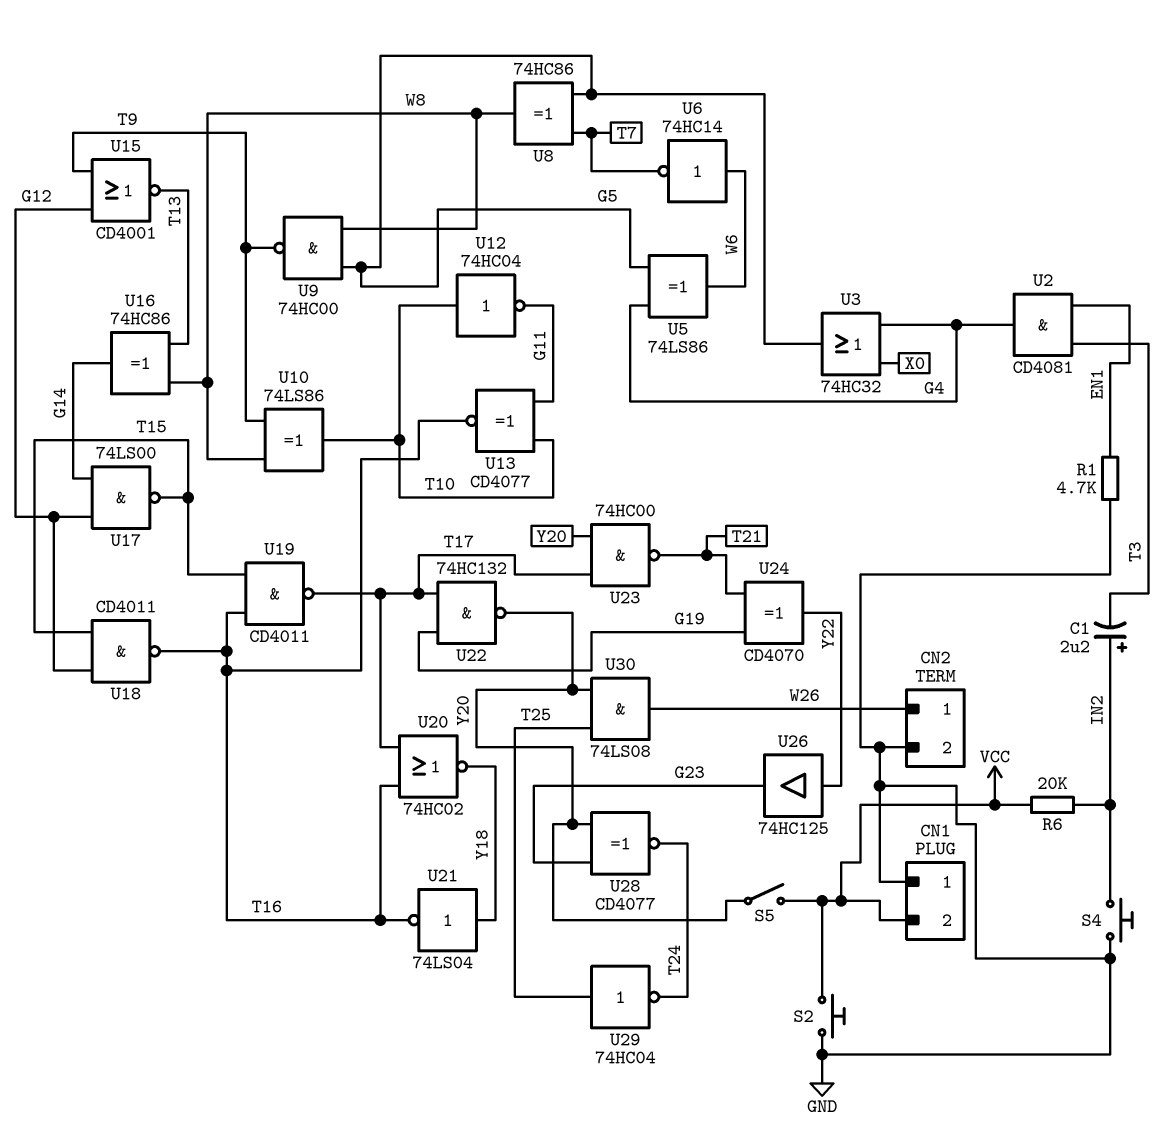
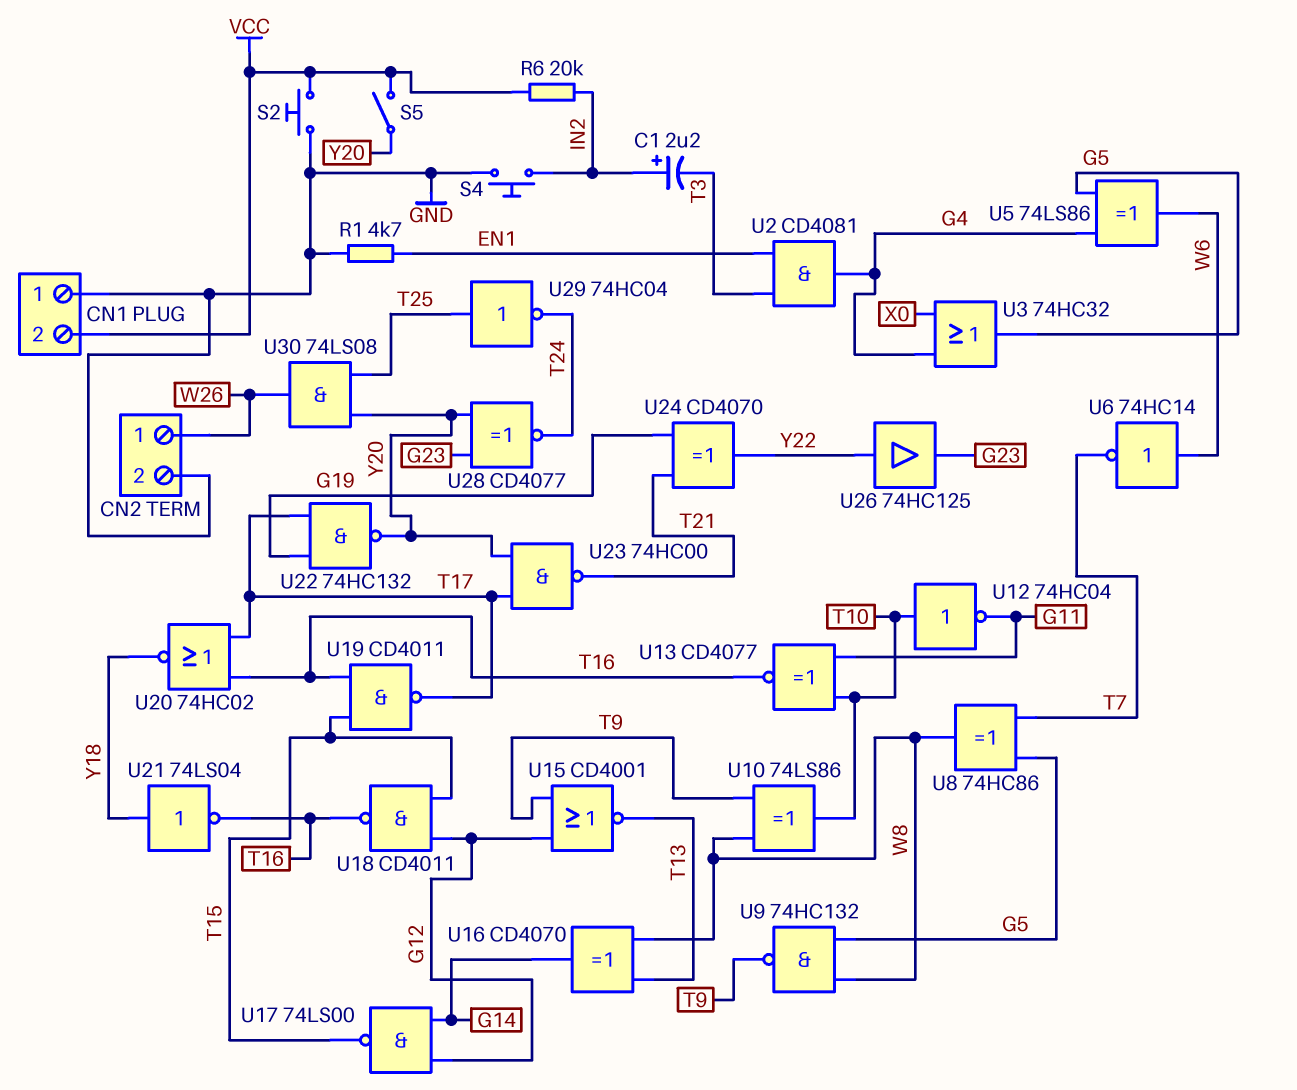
U9: NAND 74HC00 (in G5, in W8, out T9) -> NAND 74HC132 (in G5, in W8, out T9)
U16: XOR 74HC86 (in T13, in W8, out G14) -> XOR CD4070 (in T13, in W8, out G14)

